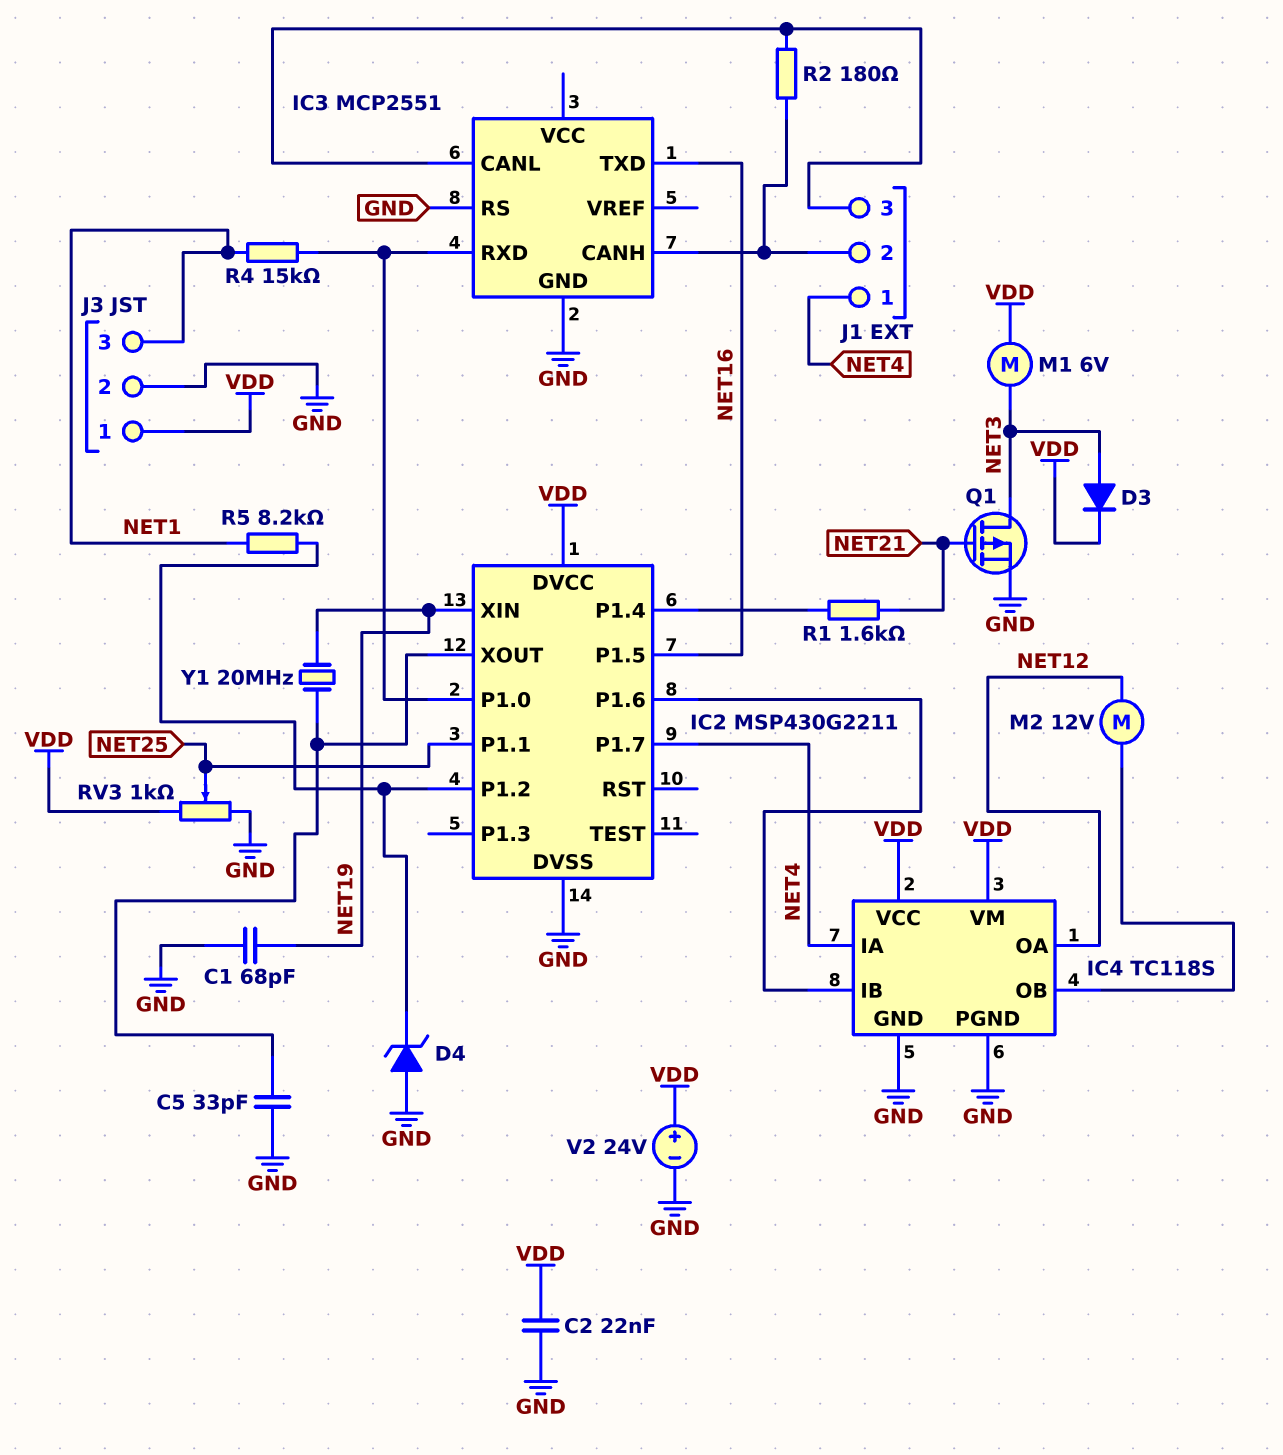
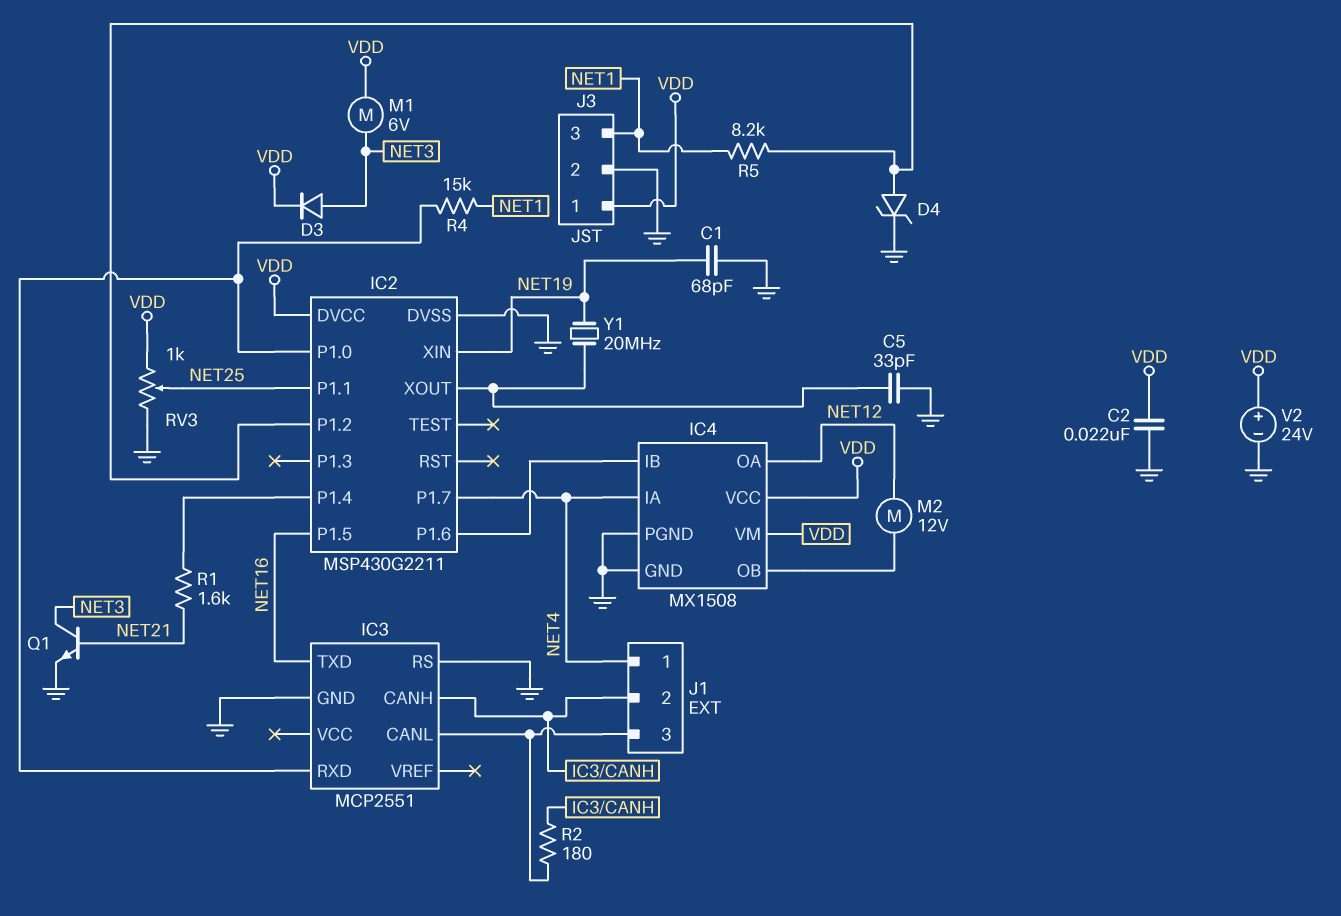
D4: zener (A GND, K IC2/P1.2) -> zener (A IC2/P1.2, K GND)
IC4: TC118S -> MX1508
Q1: PMOS (G NET21, D NET3, S GND) -> NPN (B NET21, C NET3, E GND)

